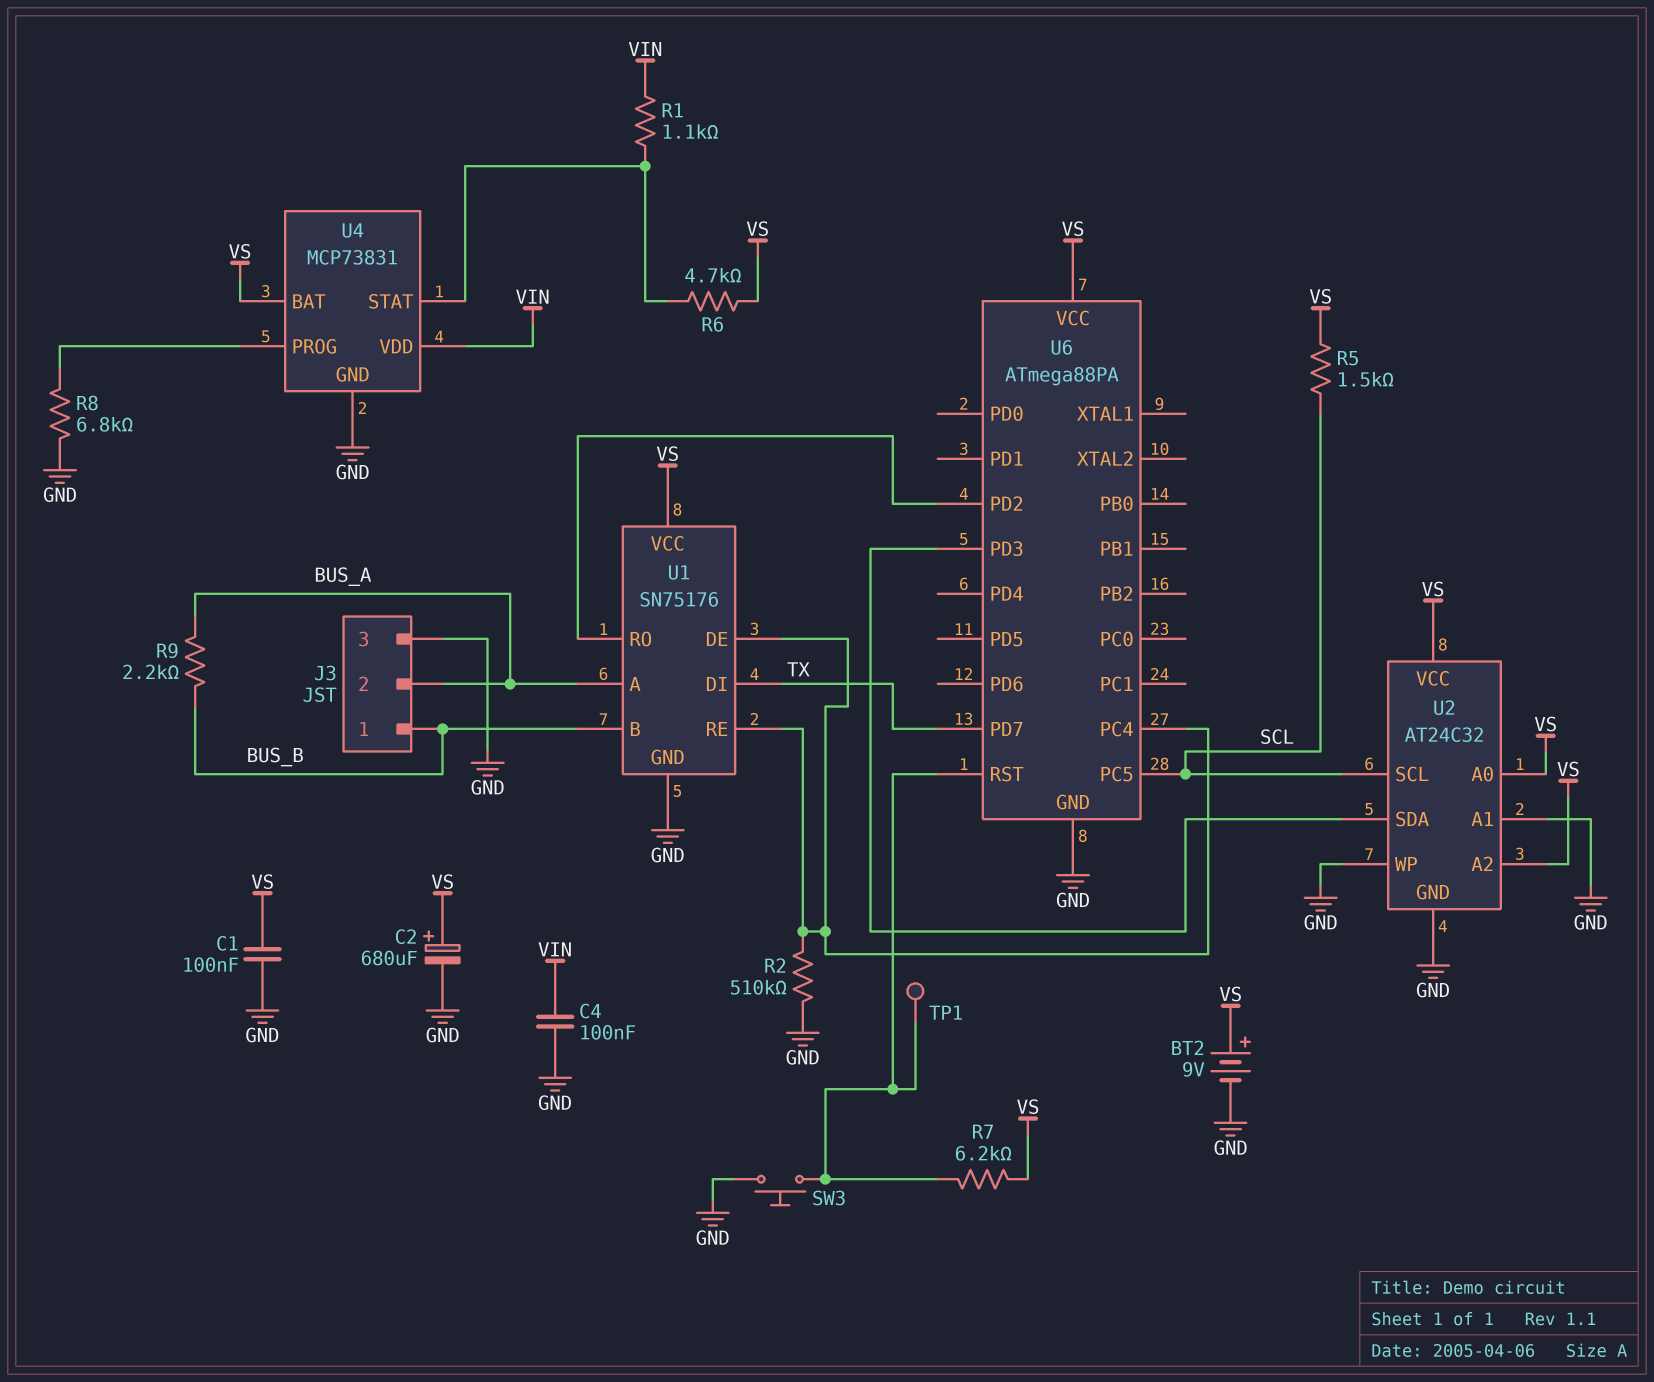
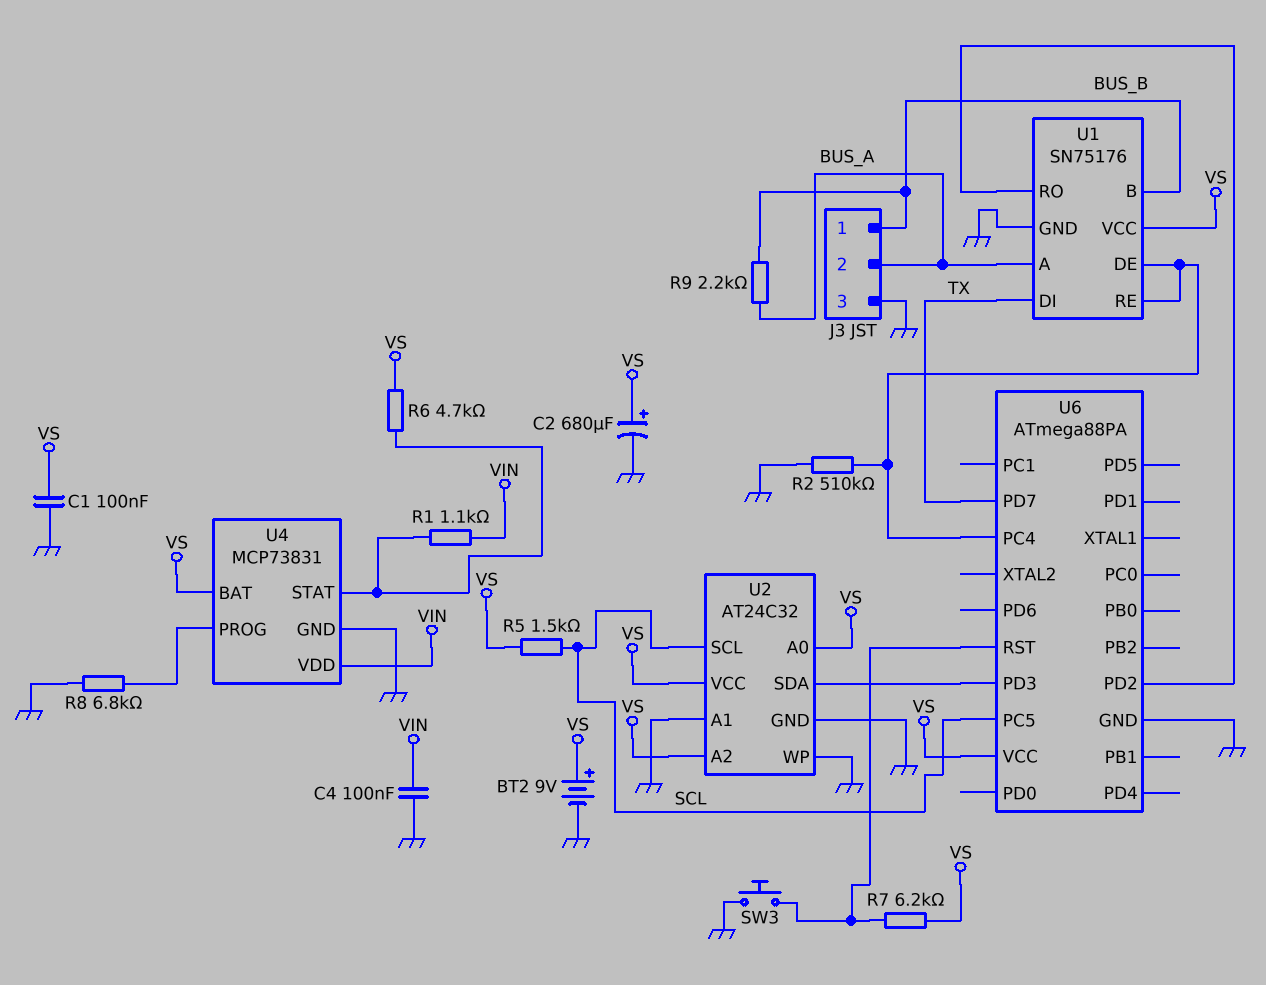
TP1: test point (U6/RST) -> none

